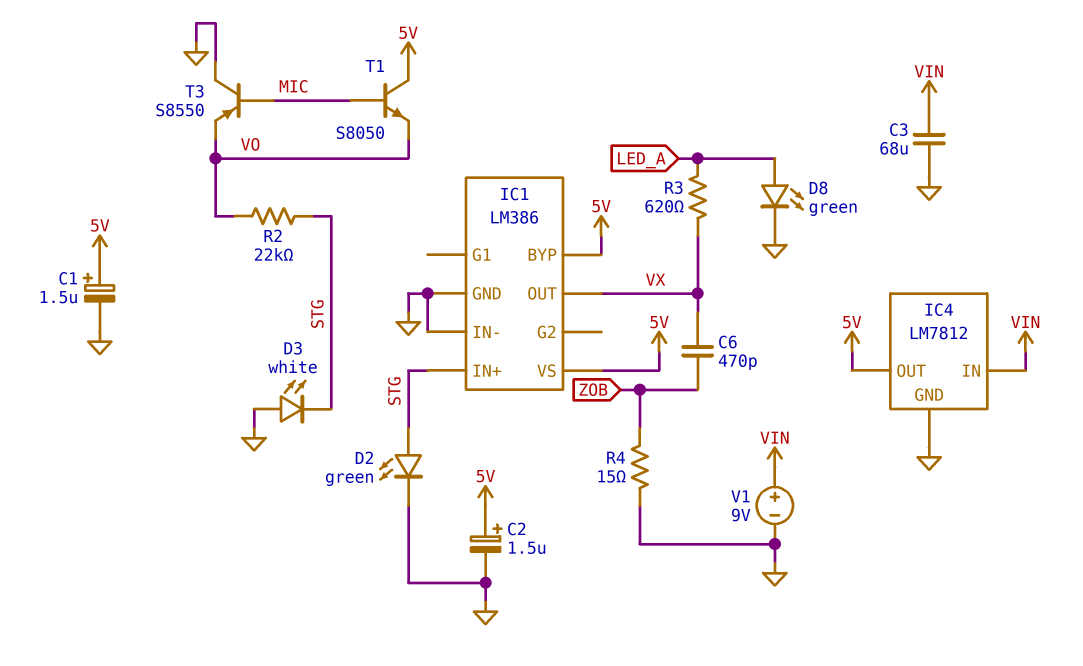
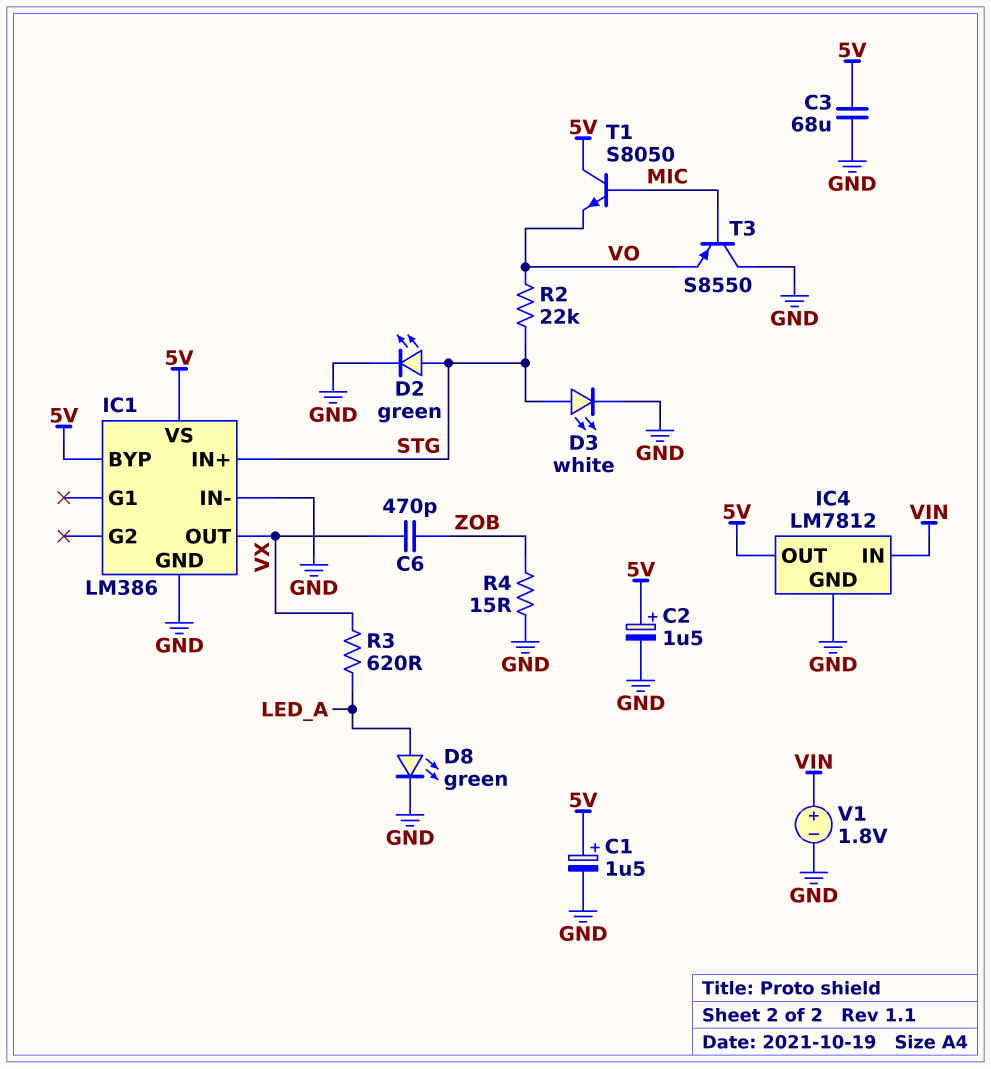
C3: 68uF (GND, VIN) -> 68uF (5V, GND)
D3: LED white (A GND, K STG) -> LED white (A STG, K GND)
V1: 9V (plus VIN, minus GND) -> 1.8V (plus VIN, minus GND)

